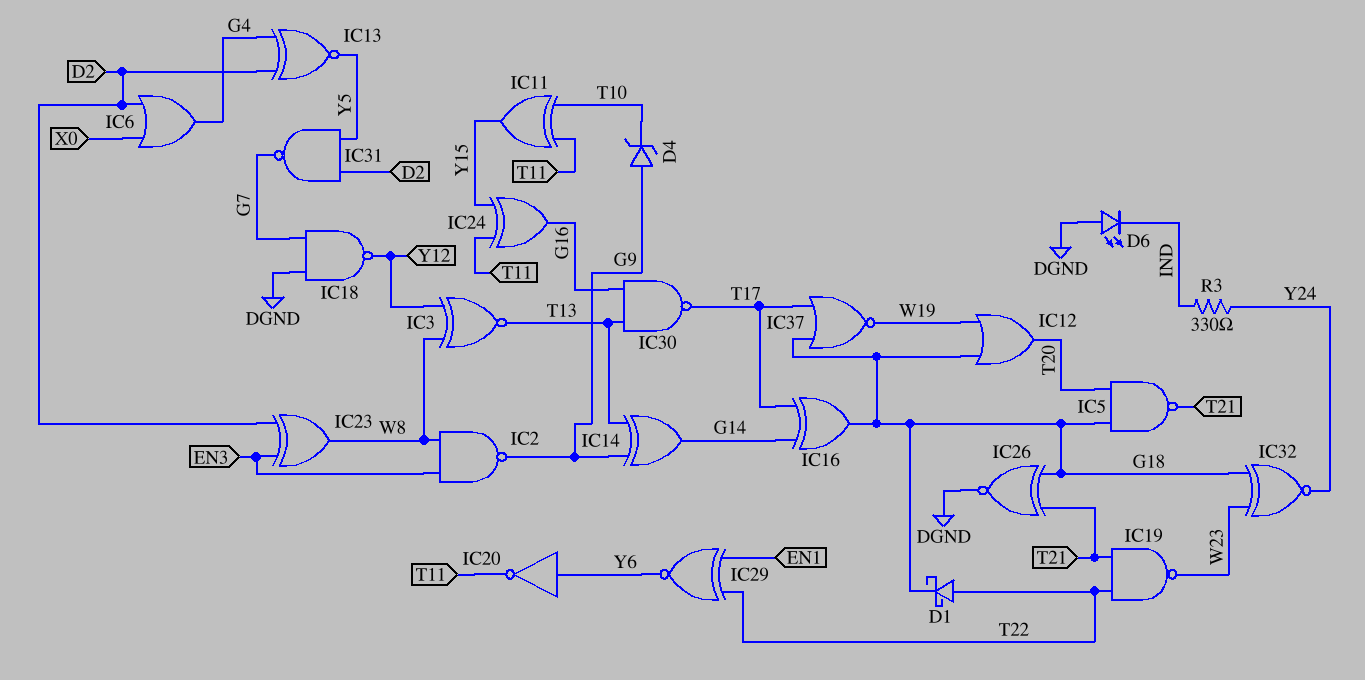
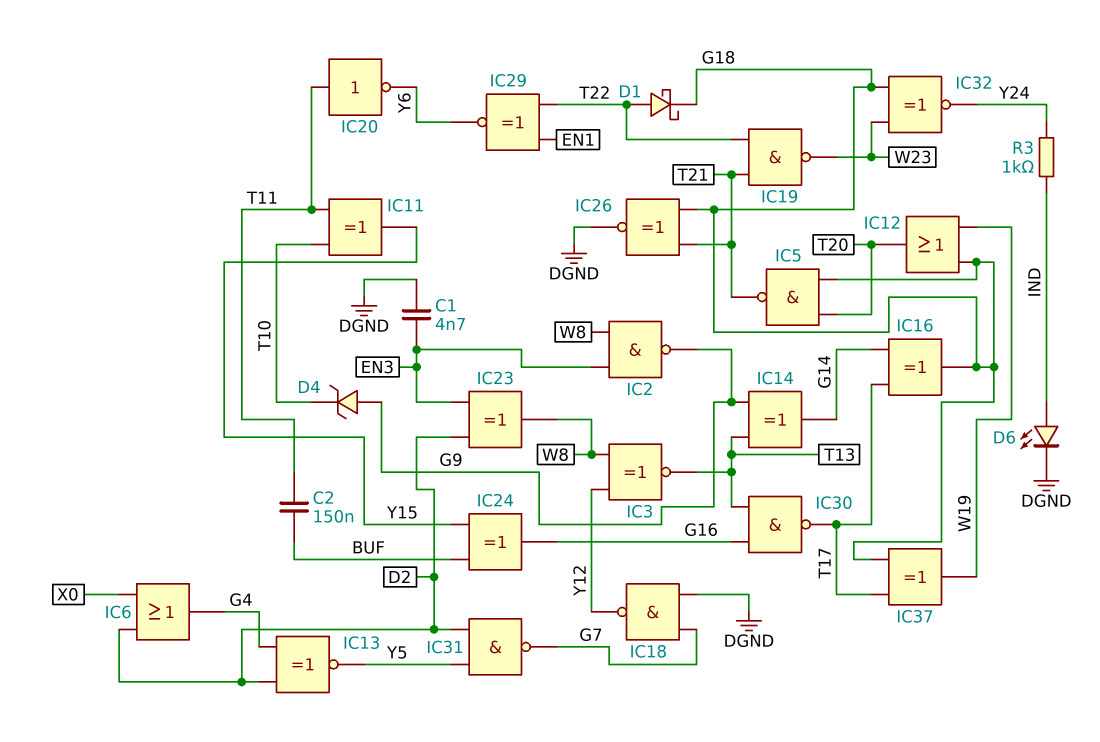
C1: none -> 4.7nF (DGND, EN3)
C2: none -> 150nF (BUF, T11)
D6: LED (A DGND, K IND) -> LED (A IND, K DGND)
IC20: NOT (in Y6, out T11) -> NOT (in T11, out Y6)
IC24: XOR (in T11, in Y15, out G16) -> XOR (in BUF, in Y15, out G16)
IC37: NOR (in G18, in T17, out W19) -> XOR (in G18, in T17, out W19)
R3: 330 (IND, Y24) -> 1k (IND, Y24)

